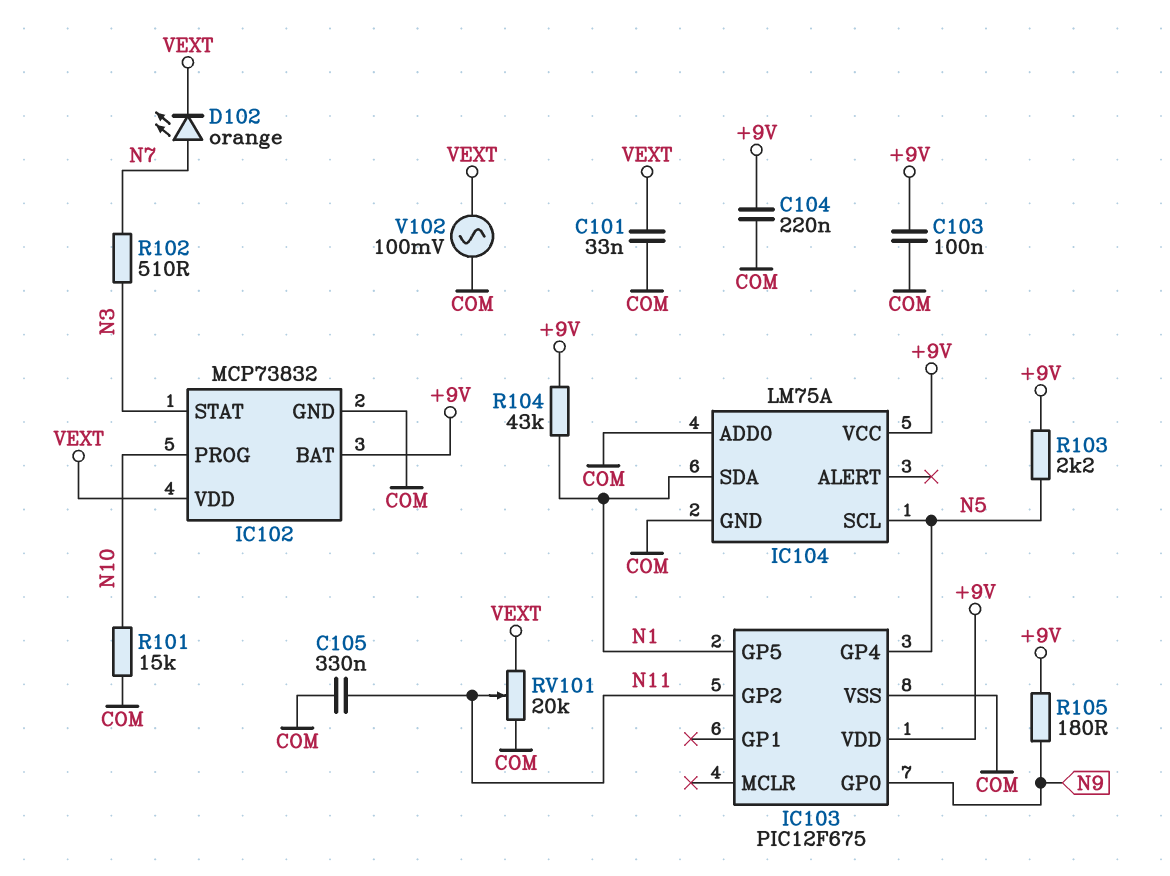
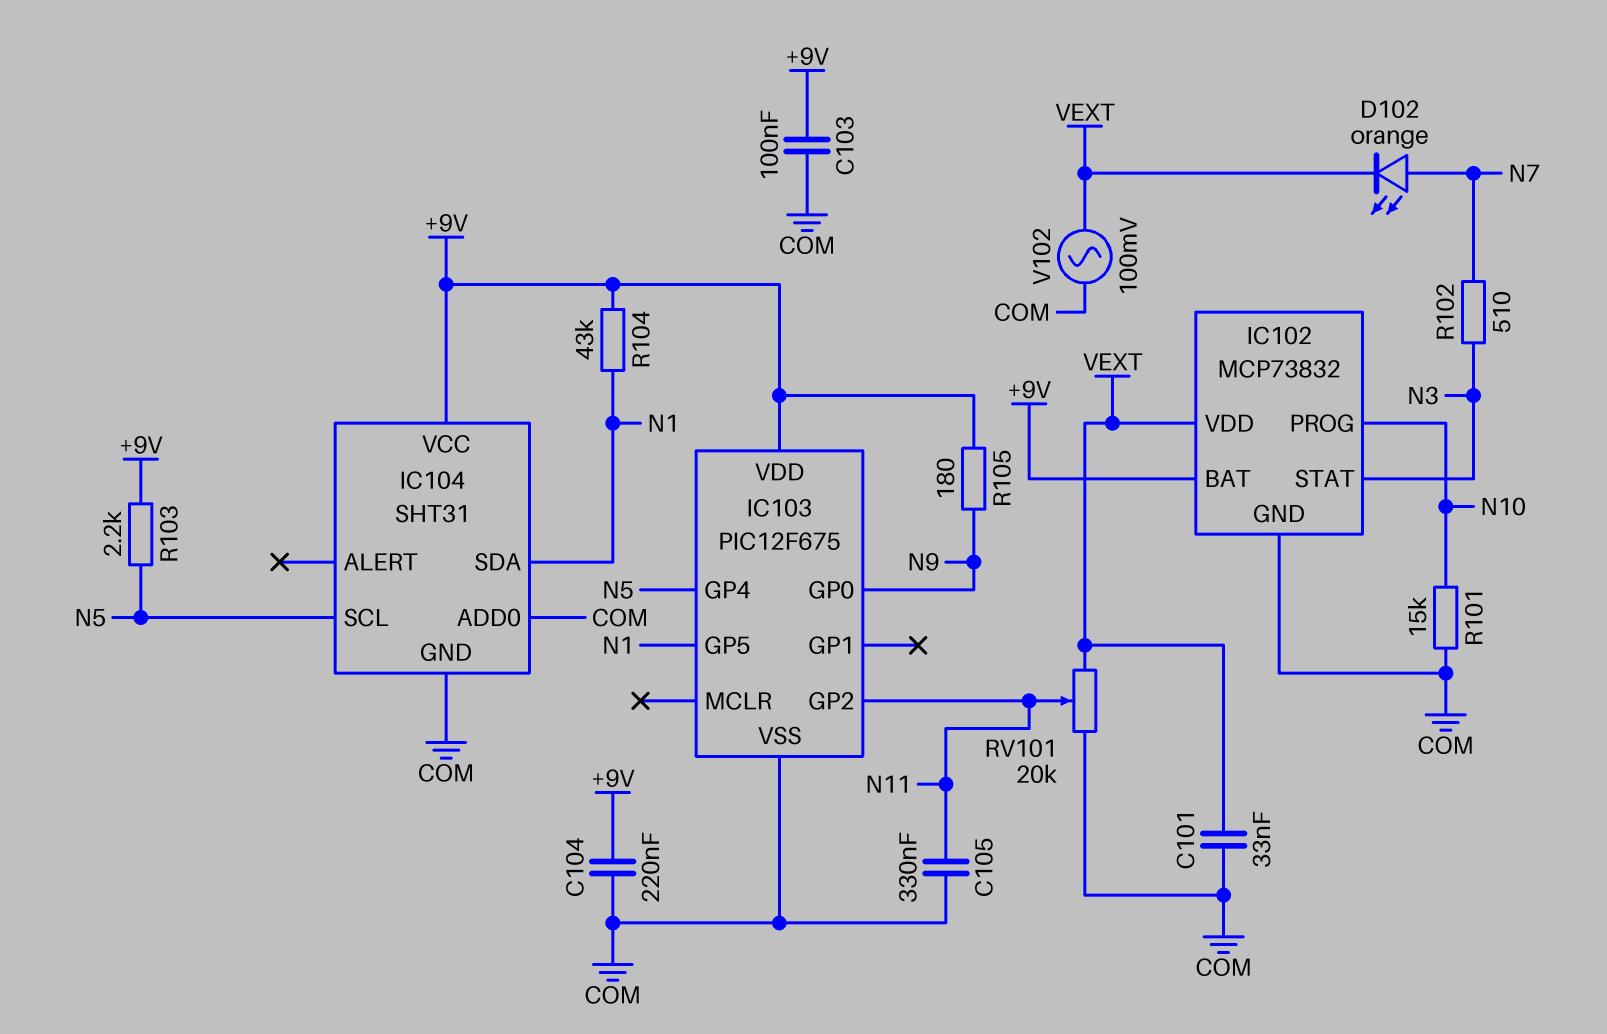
IC104: LM75A -> SHT31

